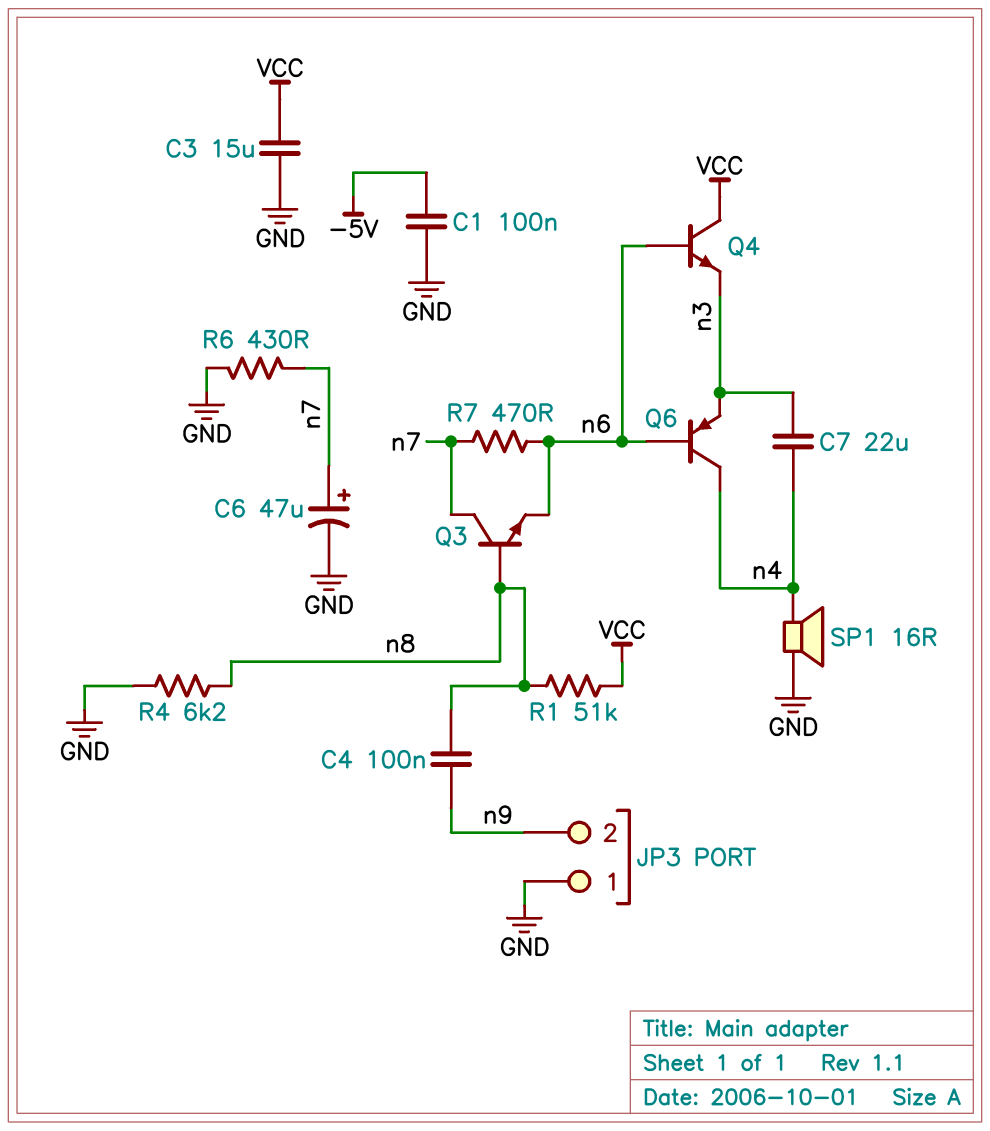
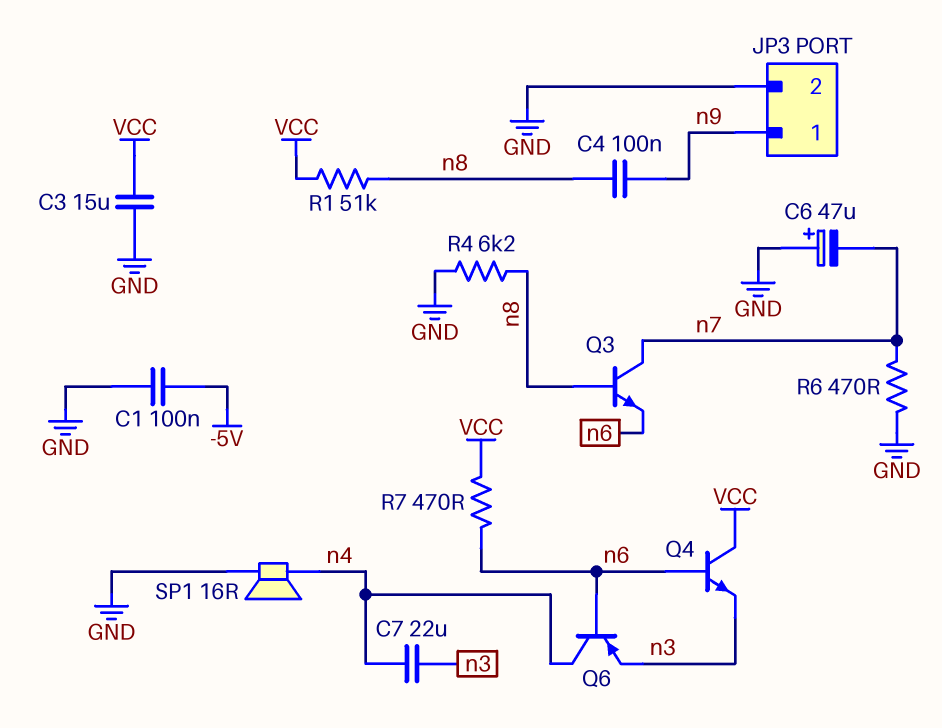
C6: 47uF (plus n7, minus GND) -> 47uF (plus GND, minus n7)
JP3 pin 1: GND -> n9
JP3 pin 2: n9 -> GND
R6: 430 (GND, n7) -> 470 (GND, n7)
R7: 470 (n6, n7) -> 470 (VCC, n6)

